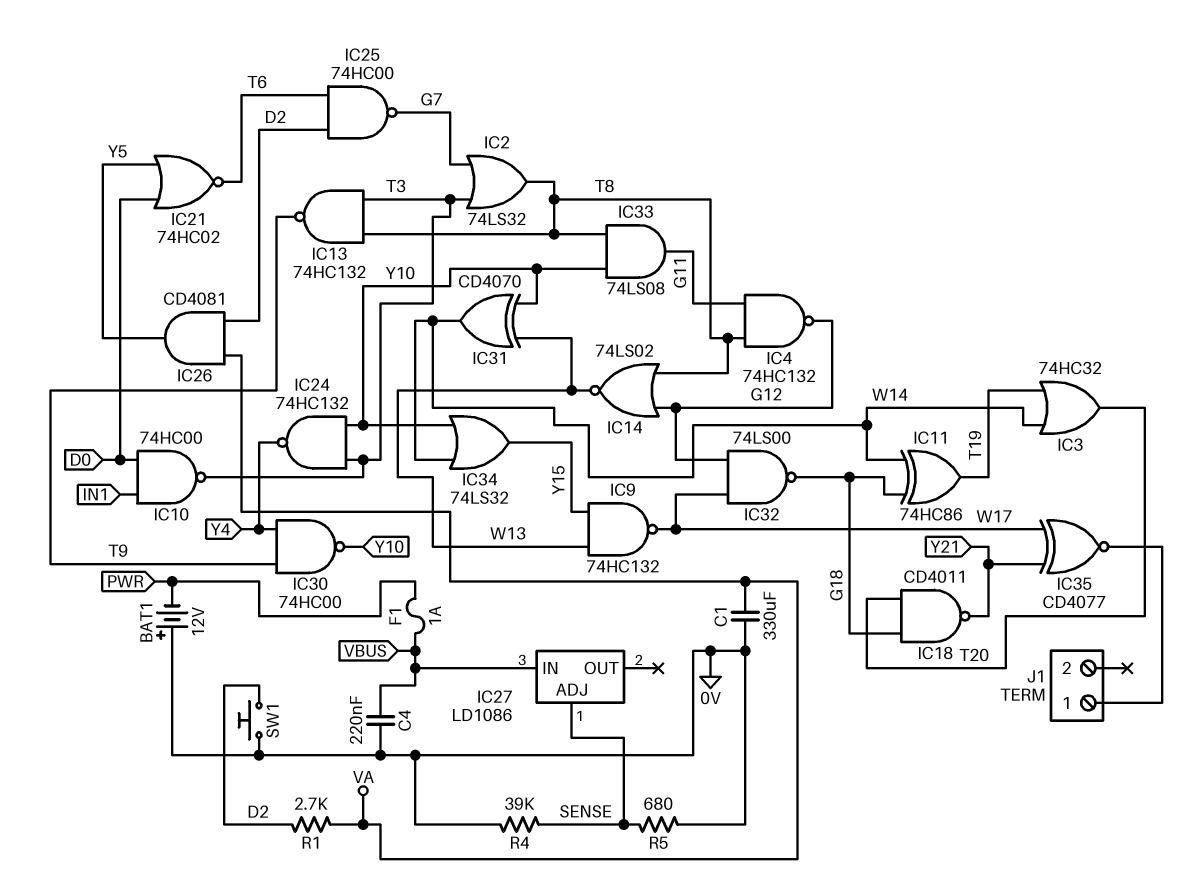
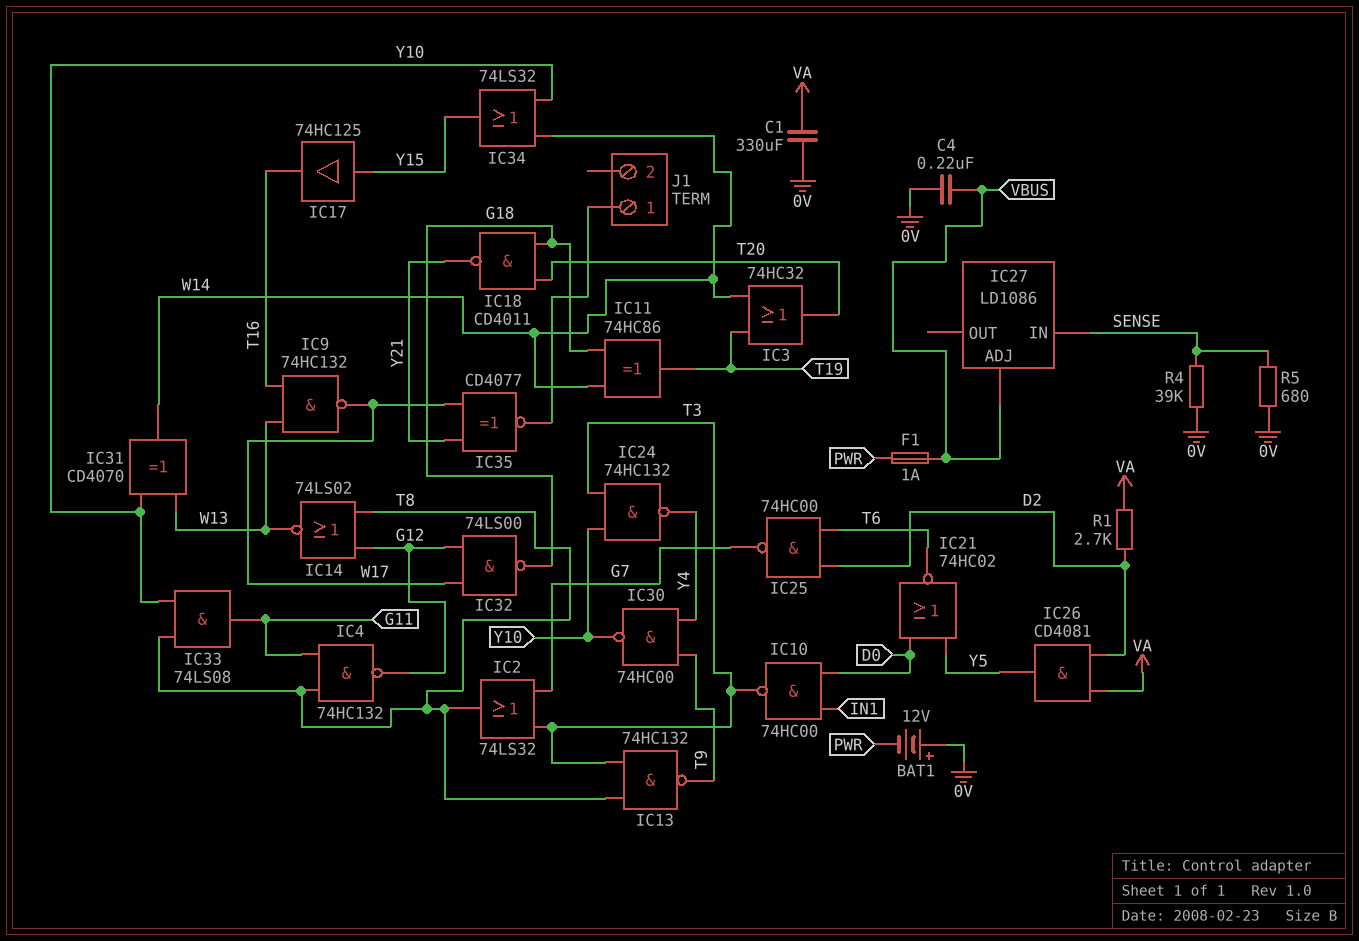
IC9: NAND 74HC132 (in W13, in Y15, out W17) -> NAND 74HC132 (in T16, in W13, out W17)
IC17: none -> buffer 74HC125 (in Y15, out T16)
IC27 pin ADJ: SENSE -> VBUS
IC27 pin IN: VBUS -> SENSE
SW1: button (0V, D2) -> none

